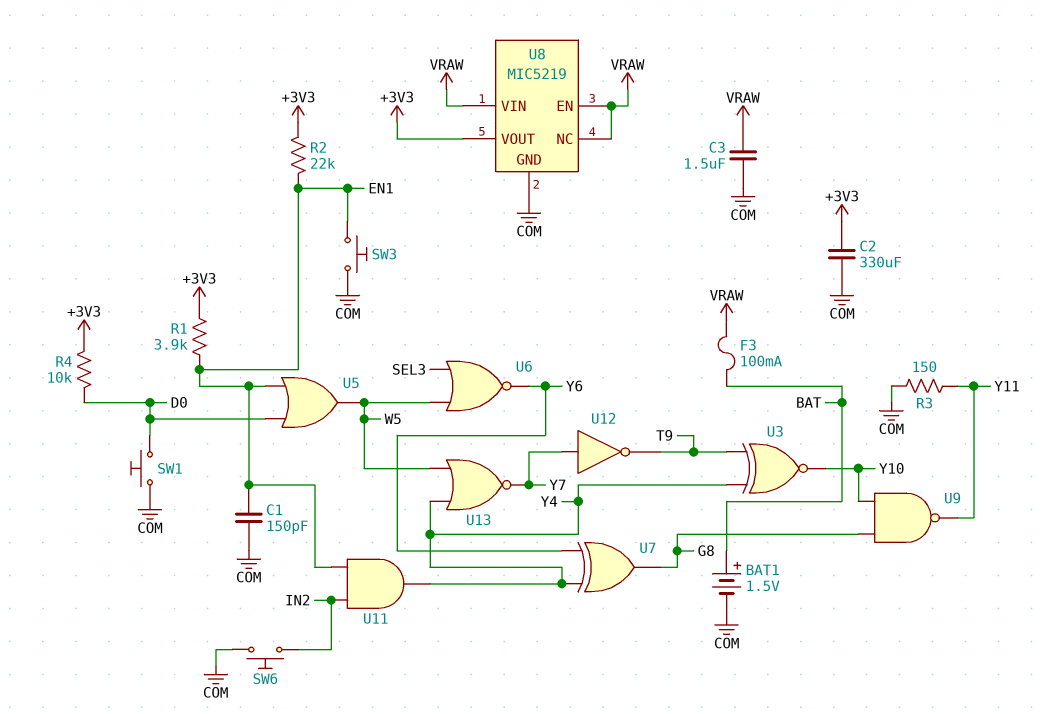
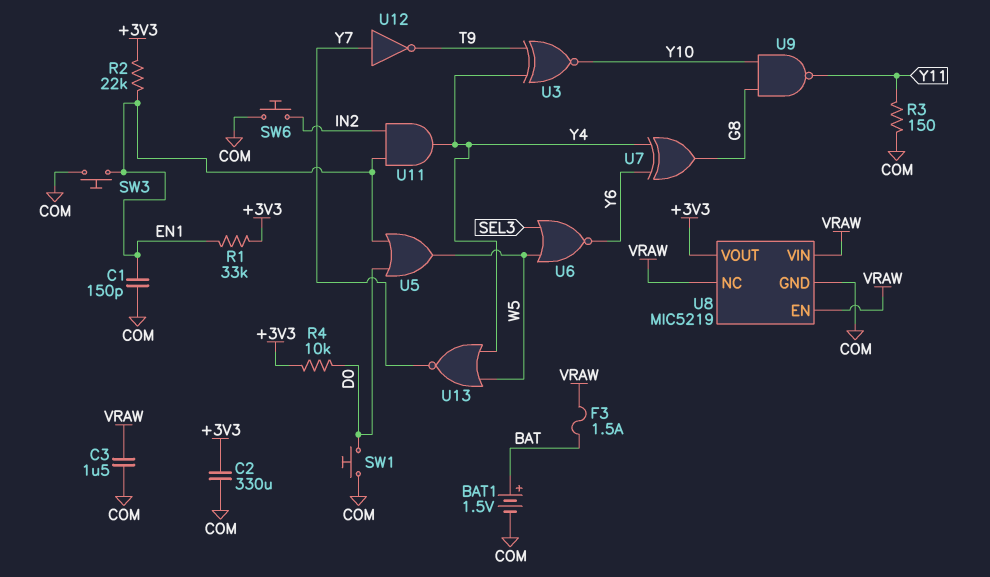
F3: 100mA (BAT, VRAW) -> 1.5A (BAT, VRAW)
R1: 3.9k (+3V3, EN1) -> 33k (+3V3, EN1)

